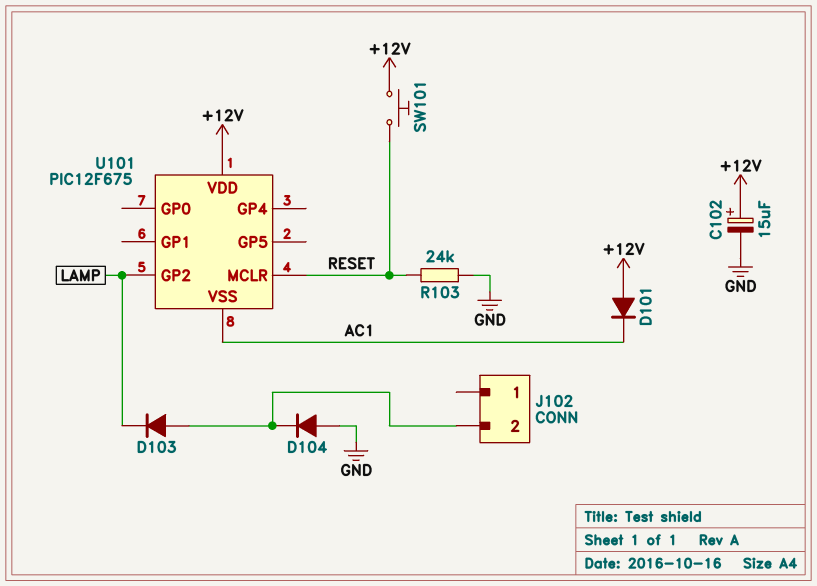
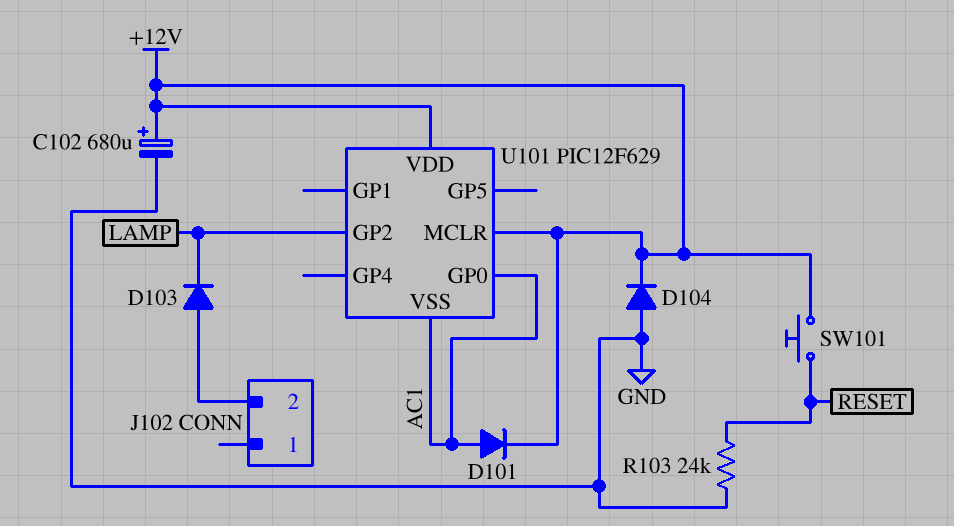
C102: 15uF (plus +12V, minus GND) -> 680uF (plus +12V, minus GND)
D101: diode (A +12V, K AC1) -> diode (A AC1, K +12V)
D104: diode (A GND, K J102/2) -> diode (A GND, K +12V)
U101: PIC12F675 -> PIC12F629
U101 pin GP0: none -> AC1
U101 pin MCLR: RESET -> +12V

